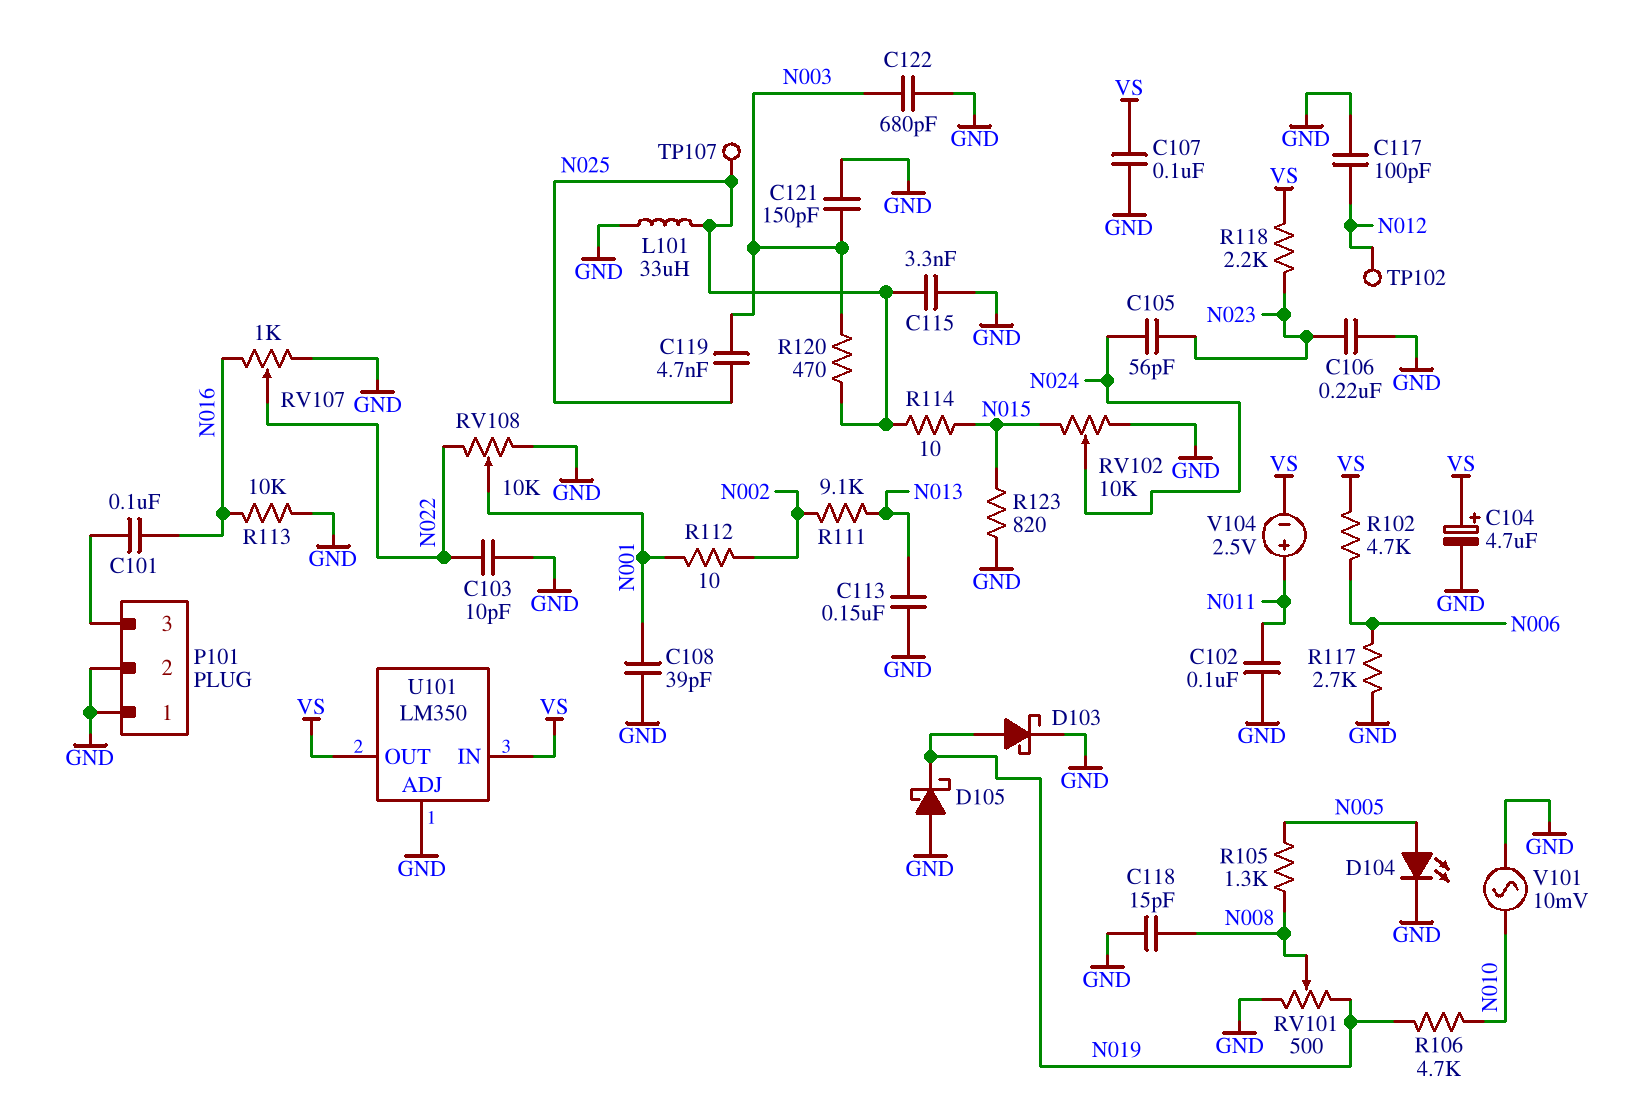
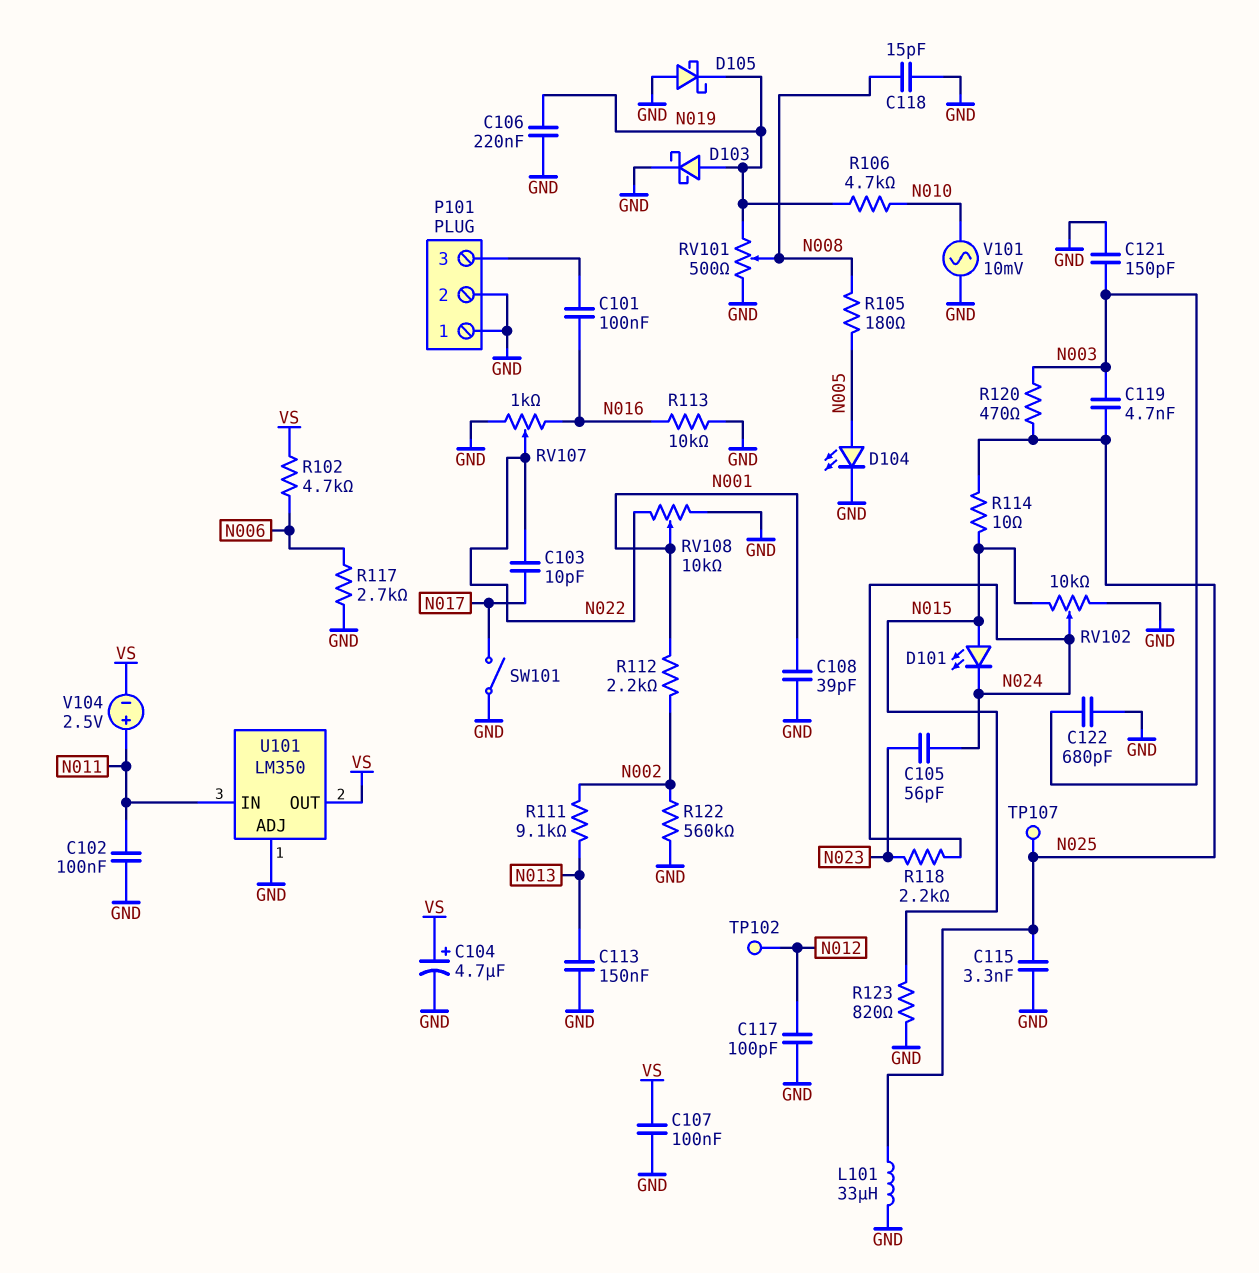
C103: 10pF (GND, N022) -> 10pF (N017, N022)
C106: 220nF (GND, N023) -> 220nF (GND, N019)
D101: none -> LED (A N015, K N024)
R105: 1.3k (N005, N008) -> 180 (N005, N008)
R112: 10 (N001, N002) -> 2.2k (N001, N002)
R118: 2.2k (N023, VS) -> 2.2k (N023, N024)
R122: none -> 560k (GND, N002)
SW101: none -> switch (GND, N017)
U101 pin IN: VS -> N011

